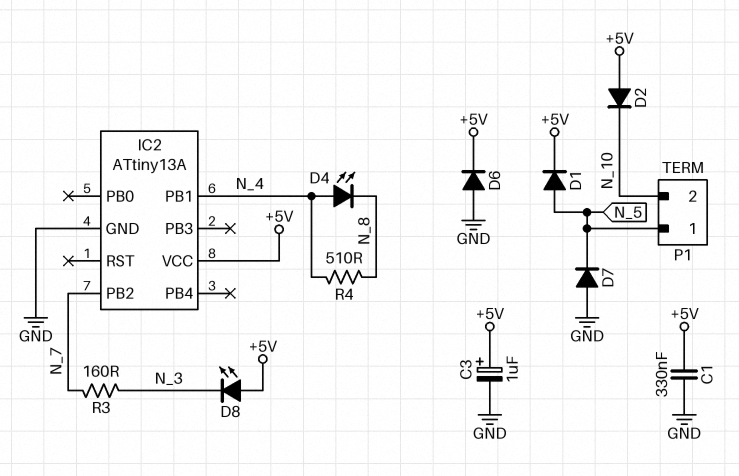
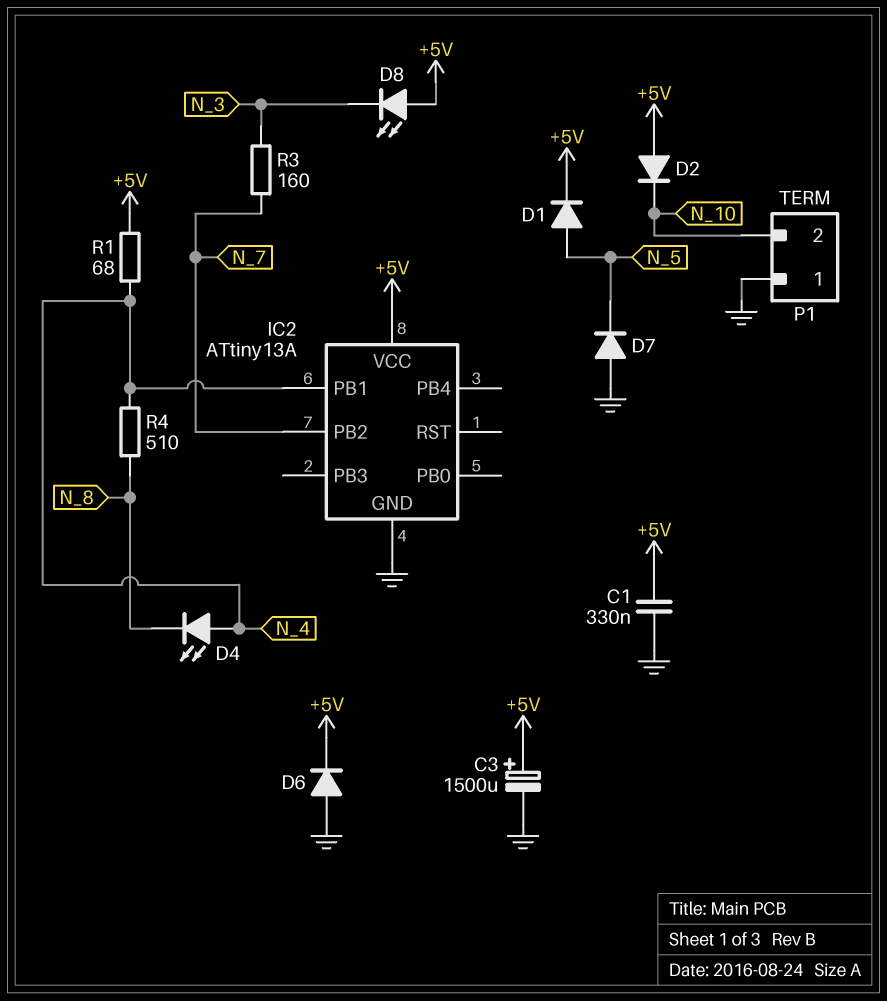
C3: 1uF (plus +5V, minus GND) -> 1500uF (plus +5V, minus GND)
P1 pin 1: N_5 -> GND
R1: none -> 68 (+5V, N_4)

